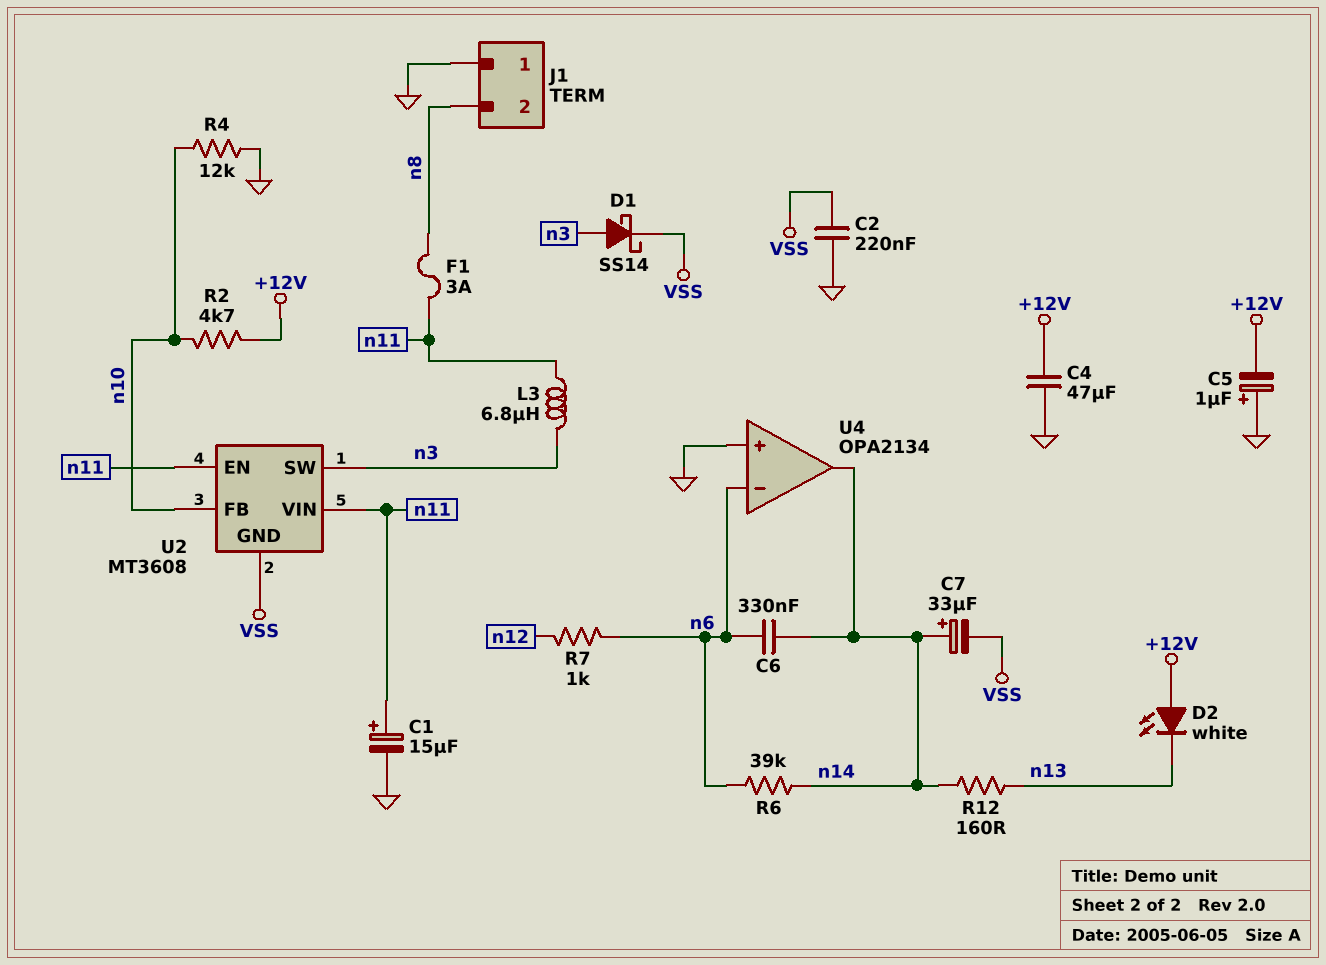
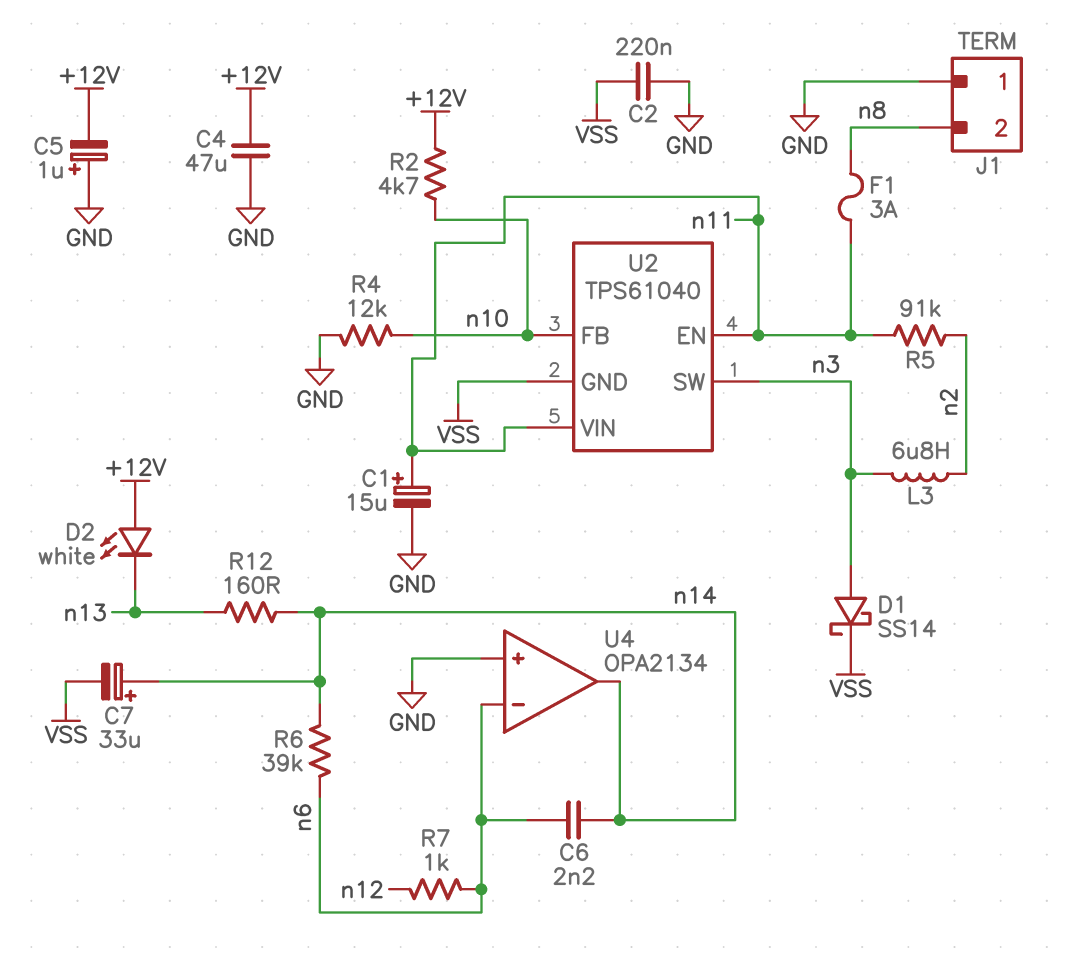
C6: 330nF (n6, n14) -> 2.2nF (n6, n14)
L3: 6.8uH (n3, n11) -> 6.8uH (n2, n3)
R5: none -> 91k (n2, n11)
U2: MT3608 -> TPS61040

